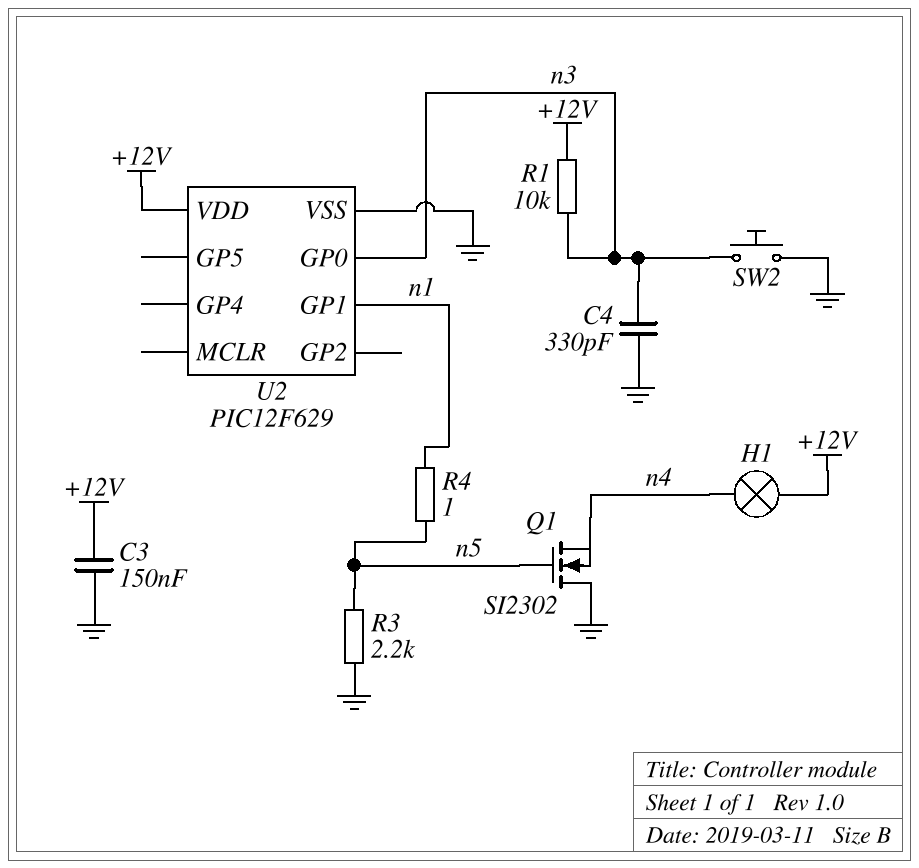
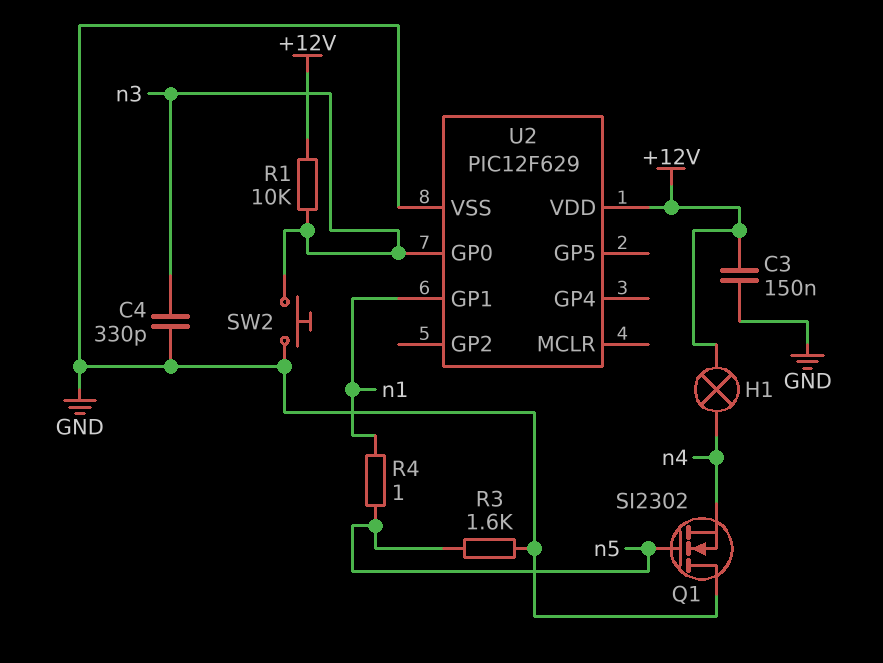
R3: 2.2k (GND, n5) -> 1.6k (GND, n5)

